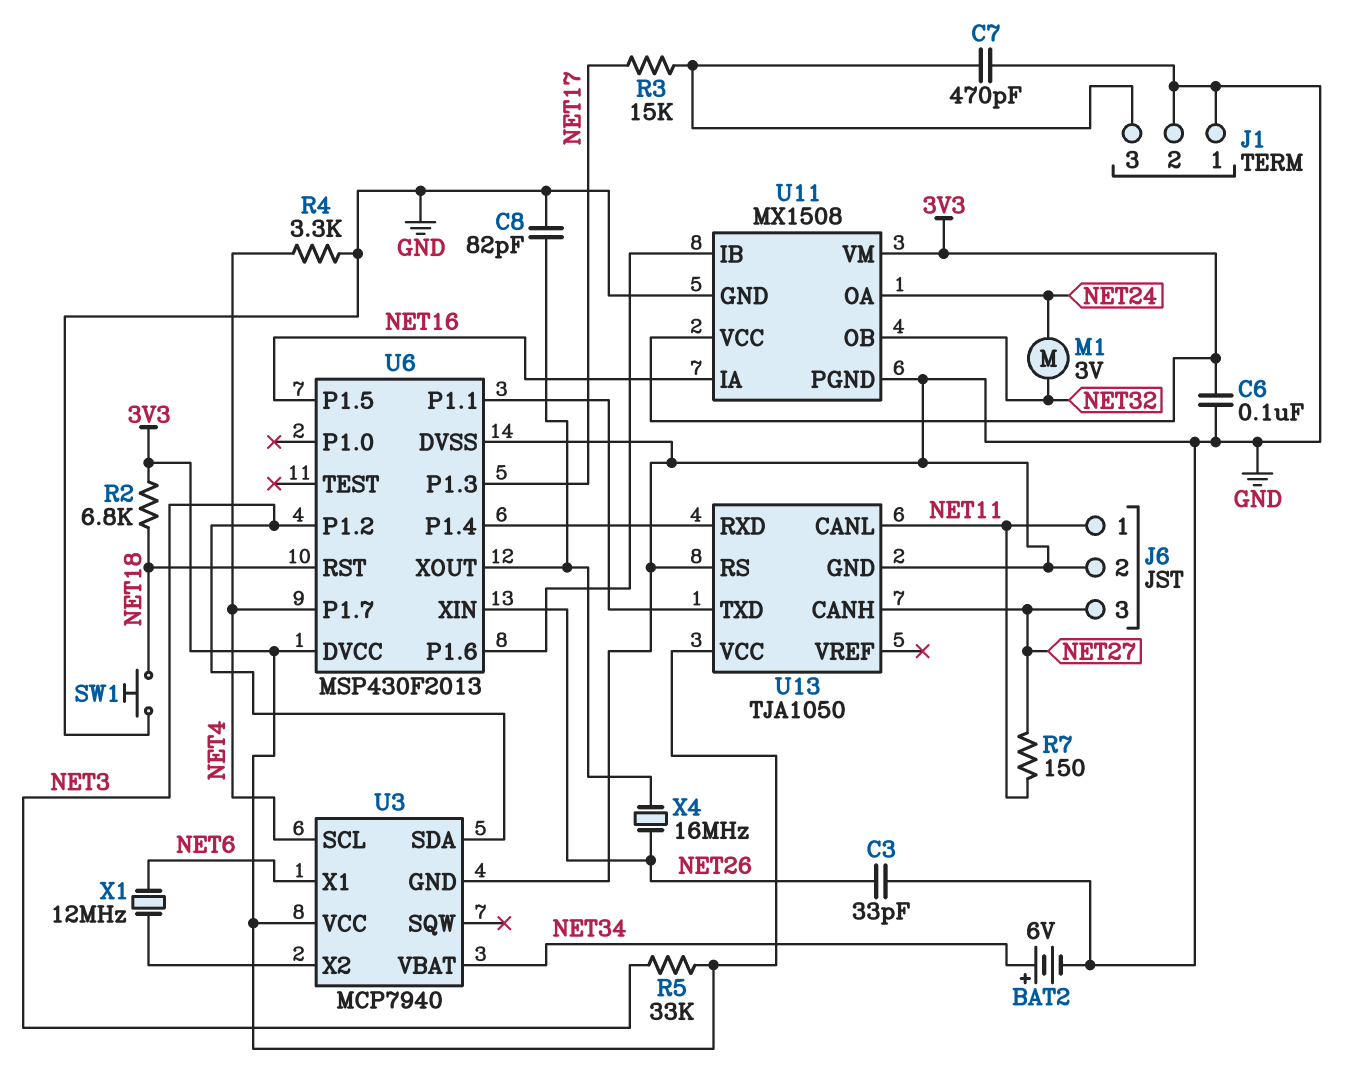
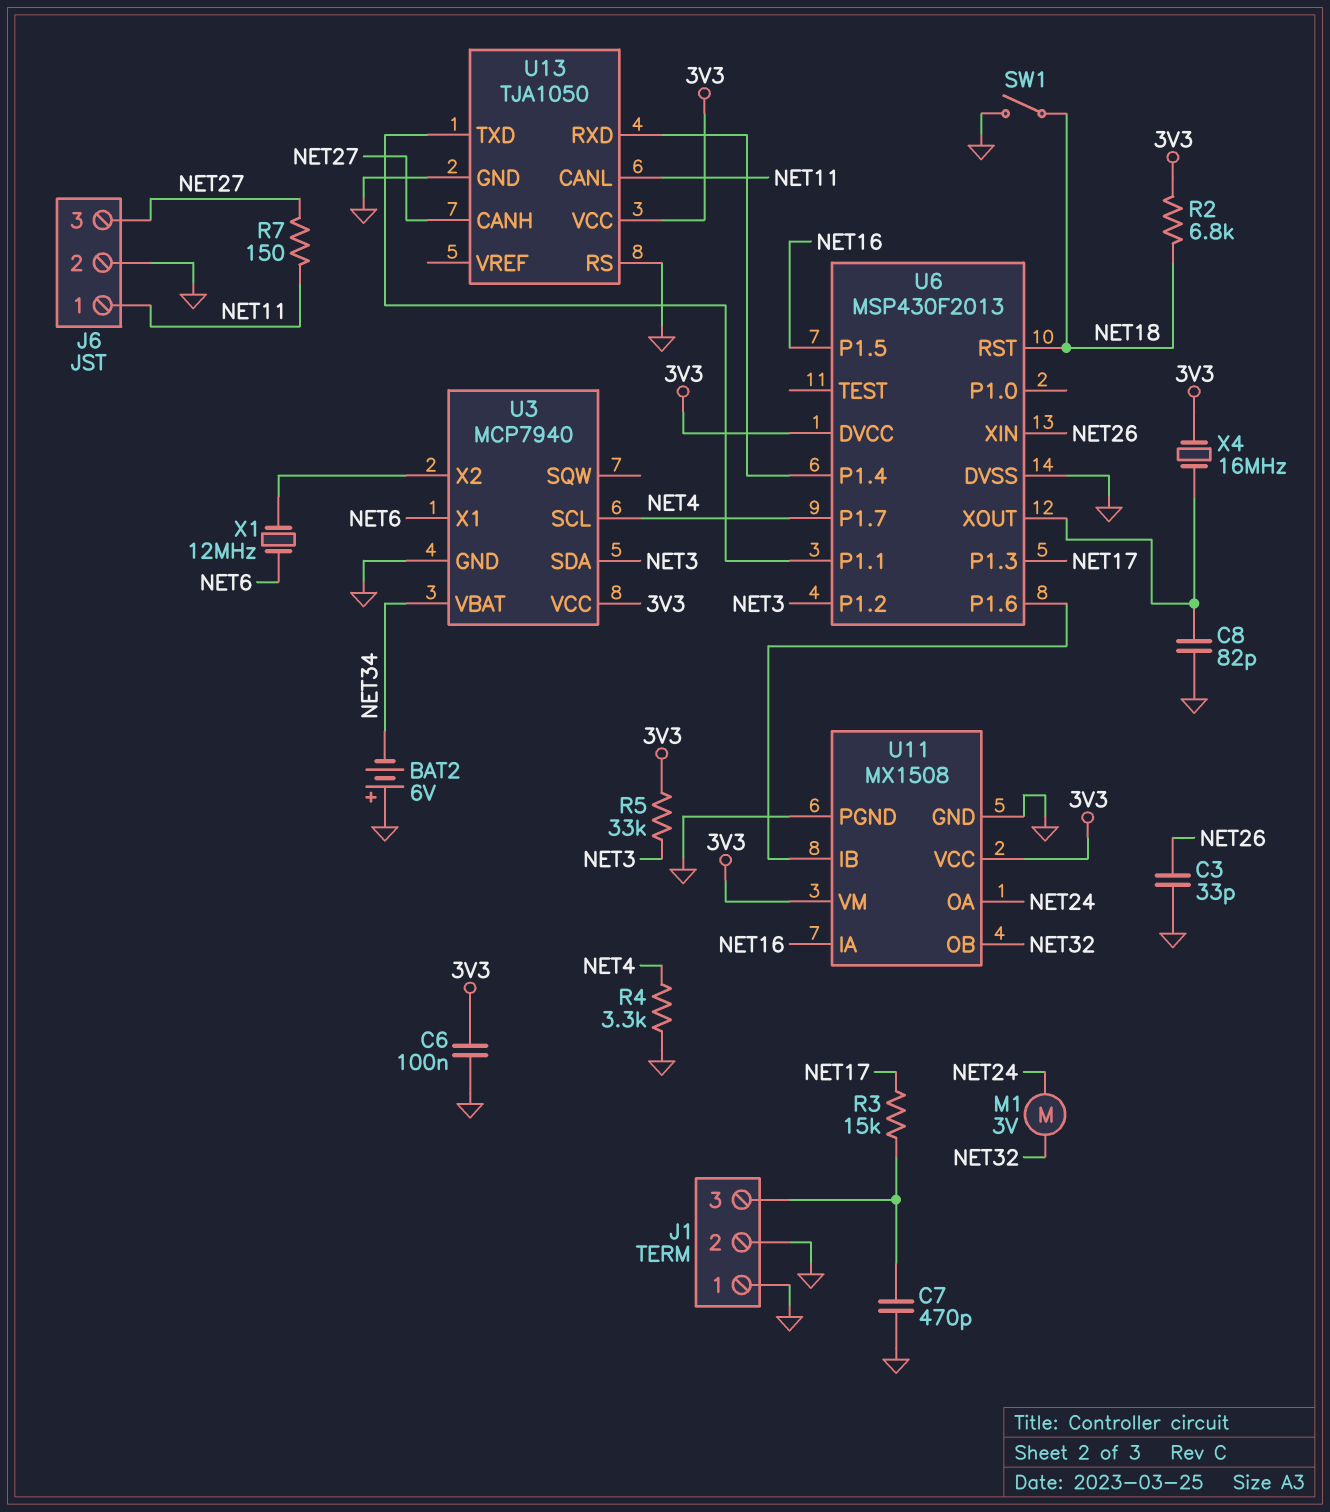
BAT2: 6V (plus NET34, minus GND) -> 6V (plus GND, minus NET34)
SW1: button (GND, NET18) -> switch (GND, NET18)
X4: 16MHz (NET26, U6/XOUT) -> 16MHz (3V3, U6/XOUT)

